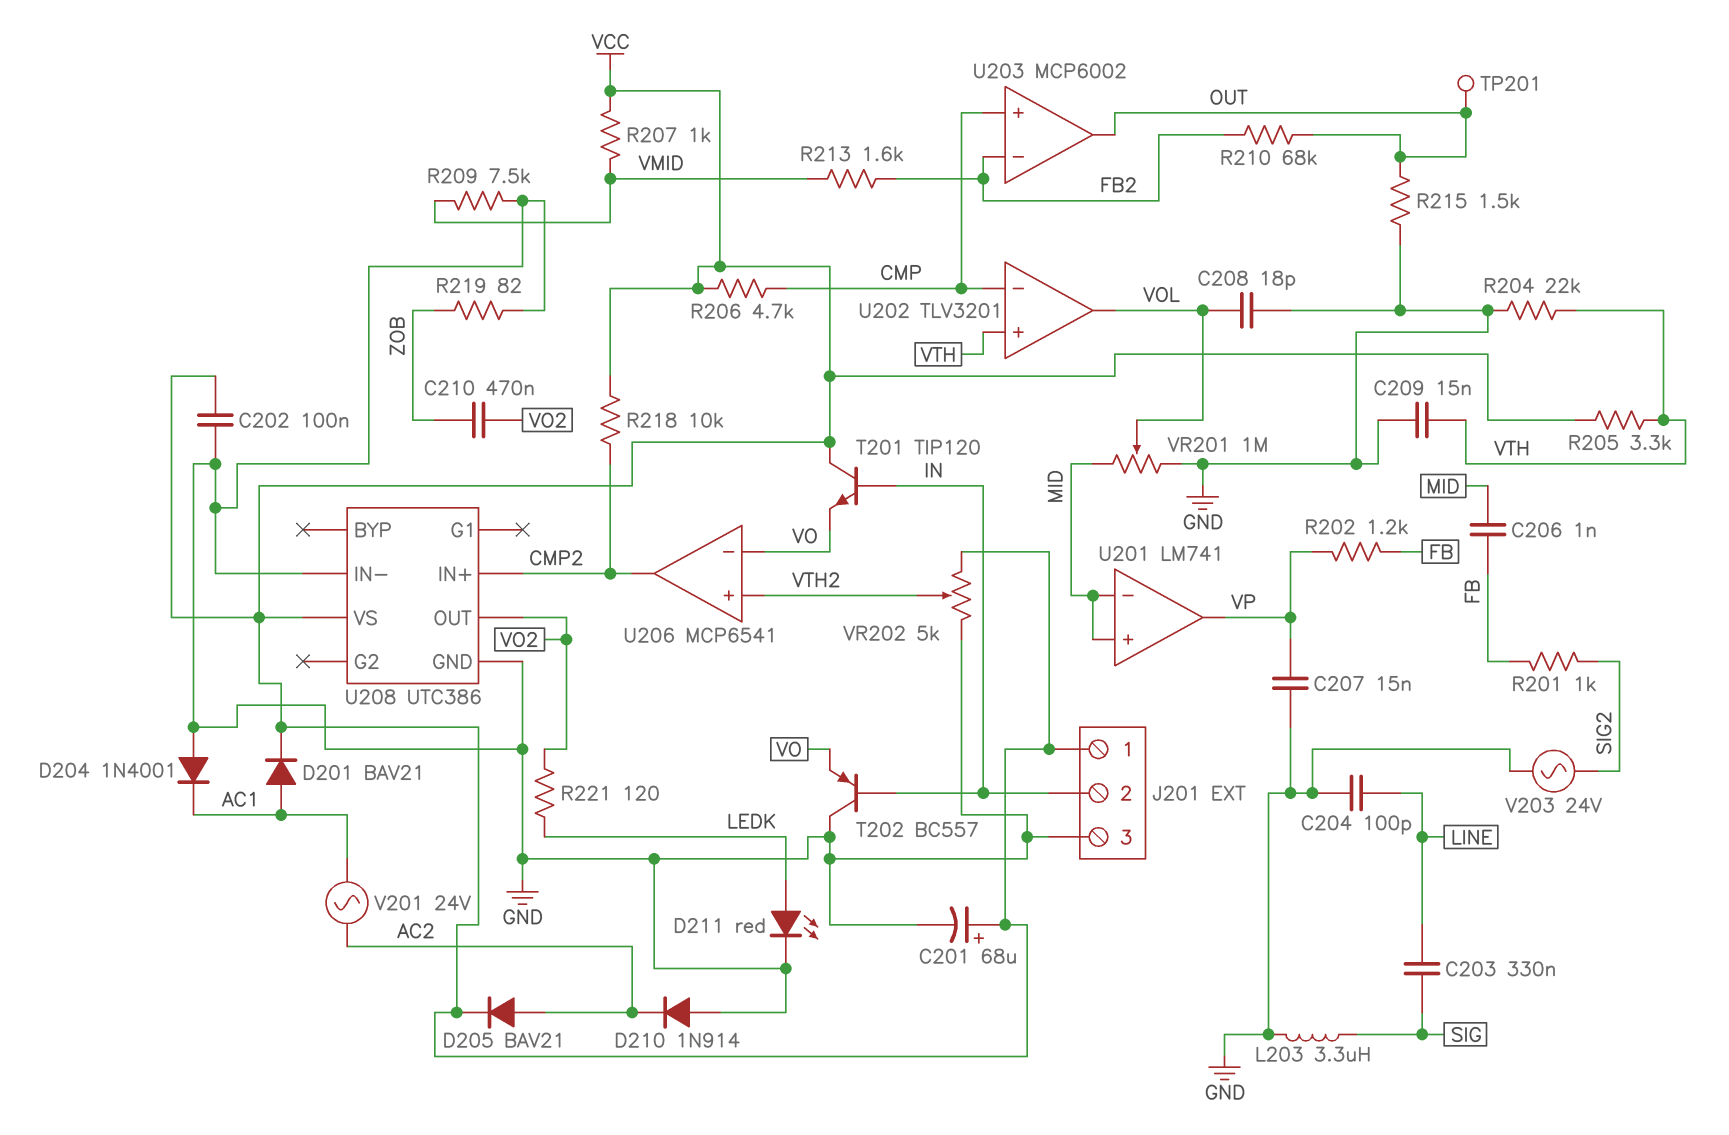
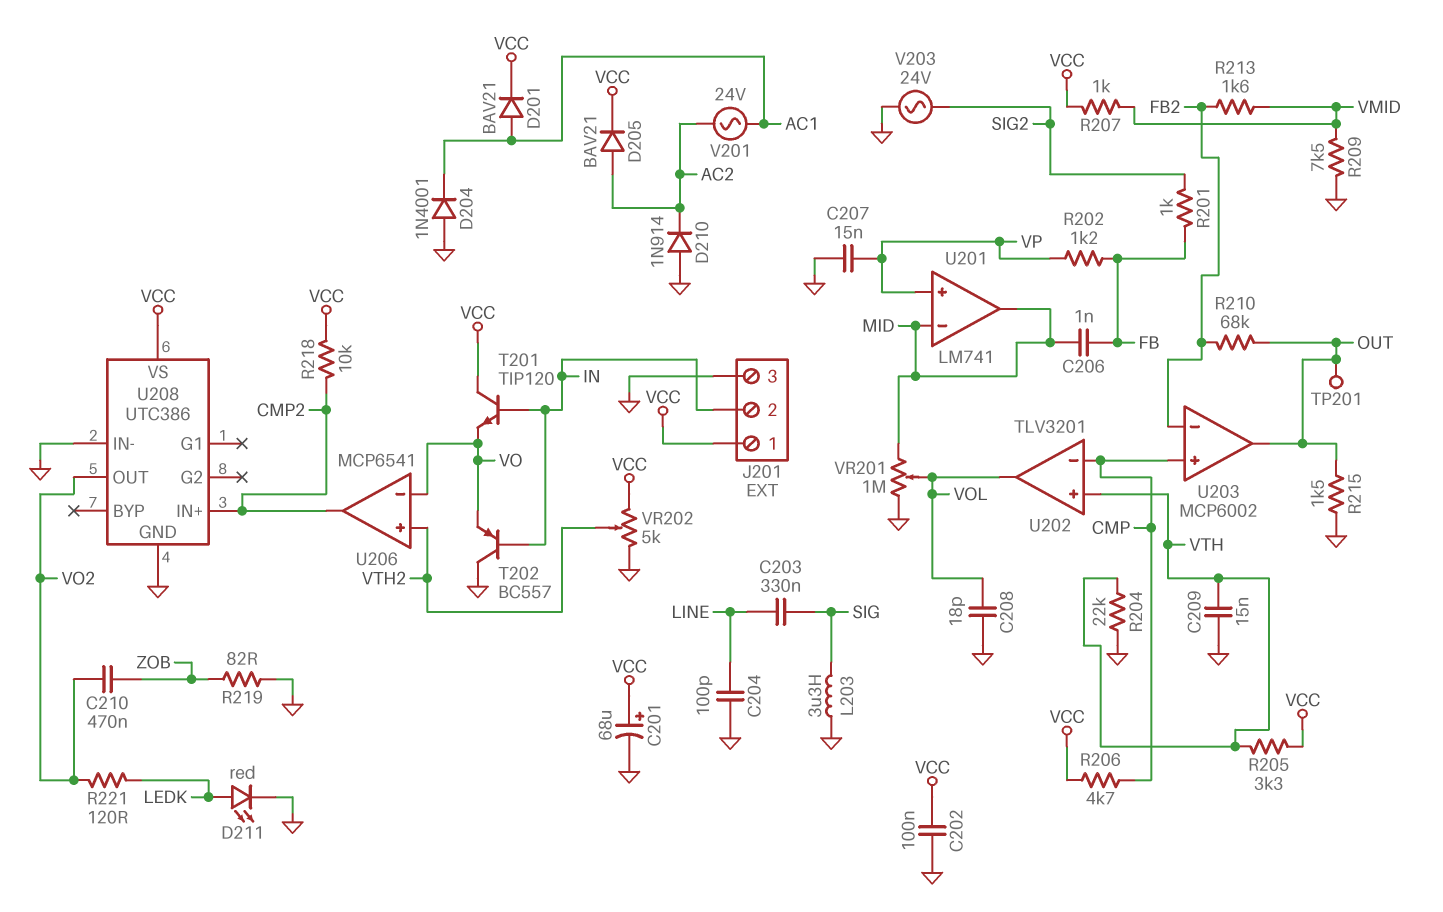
U201 pin in+: MID -> VP
U201 pin out: VP -> MID

